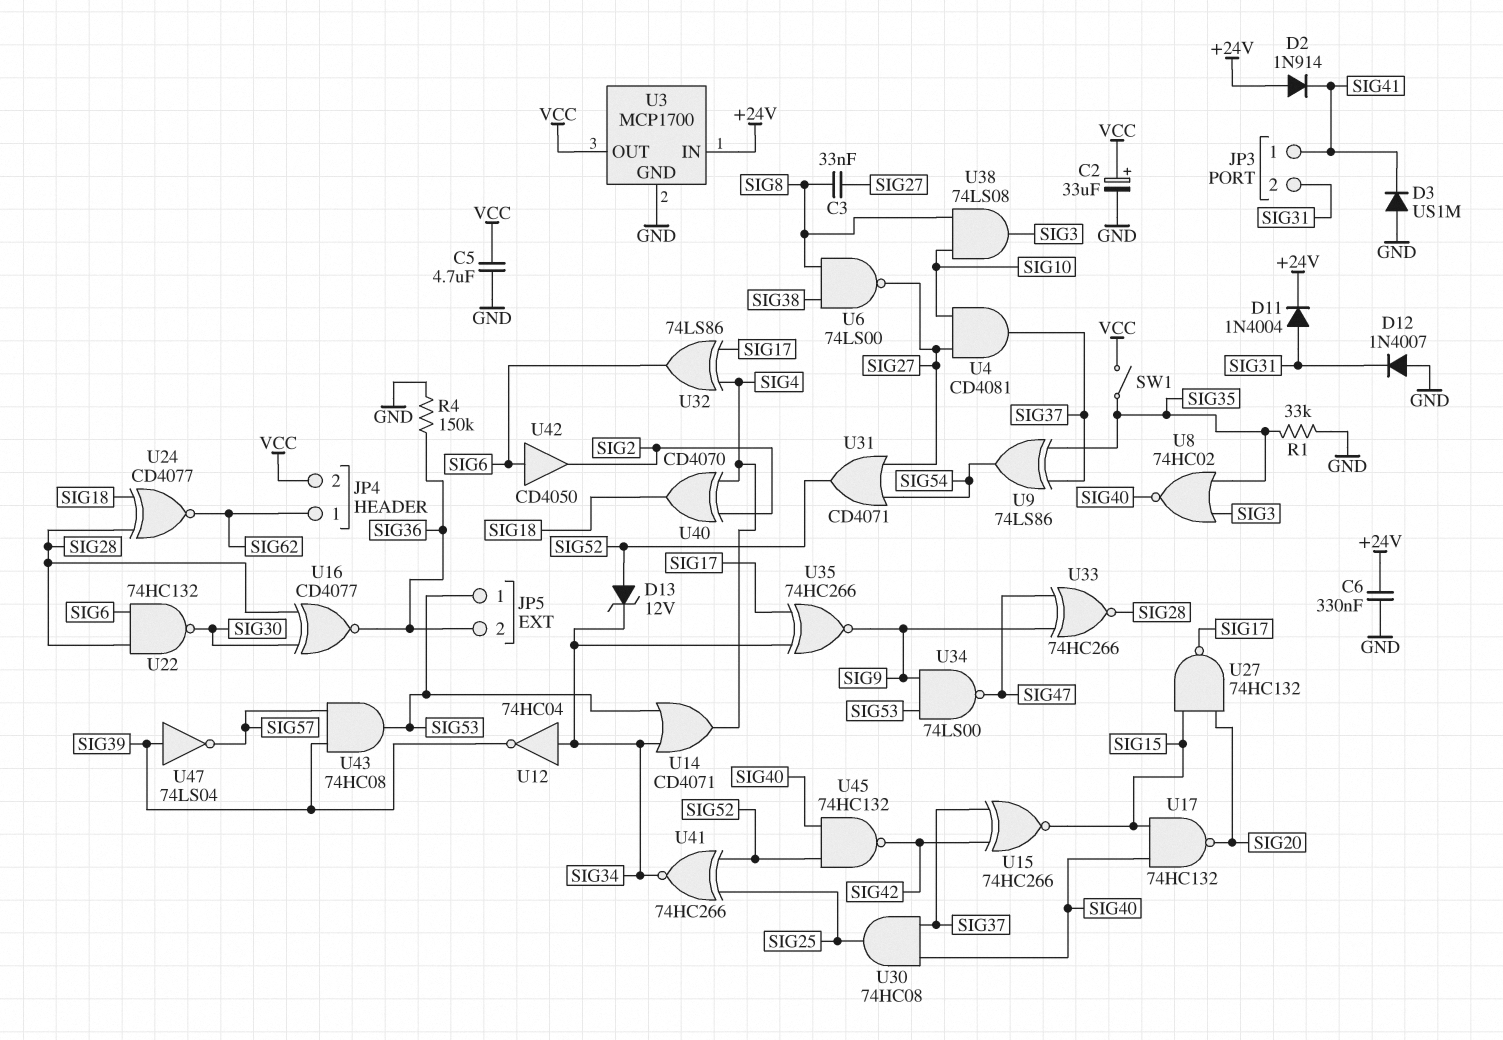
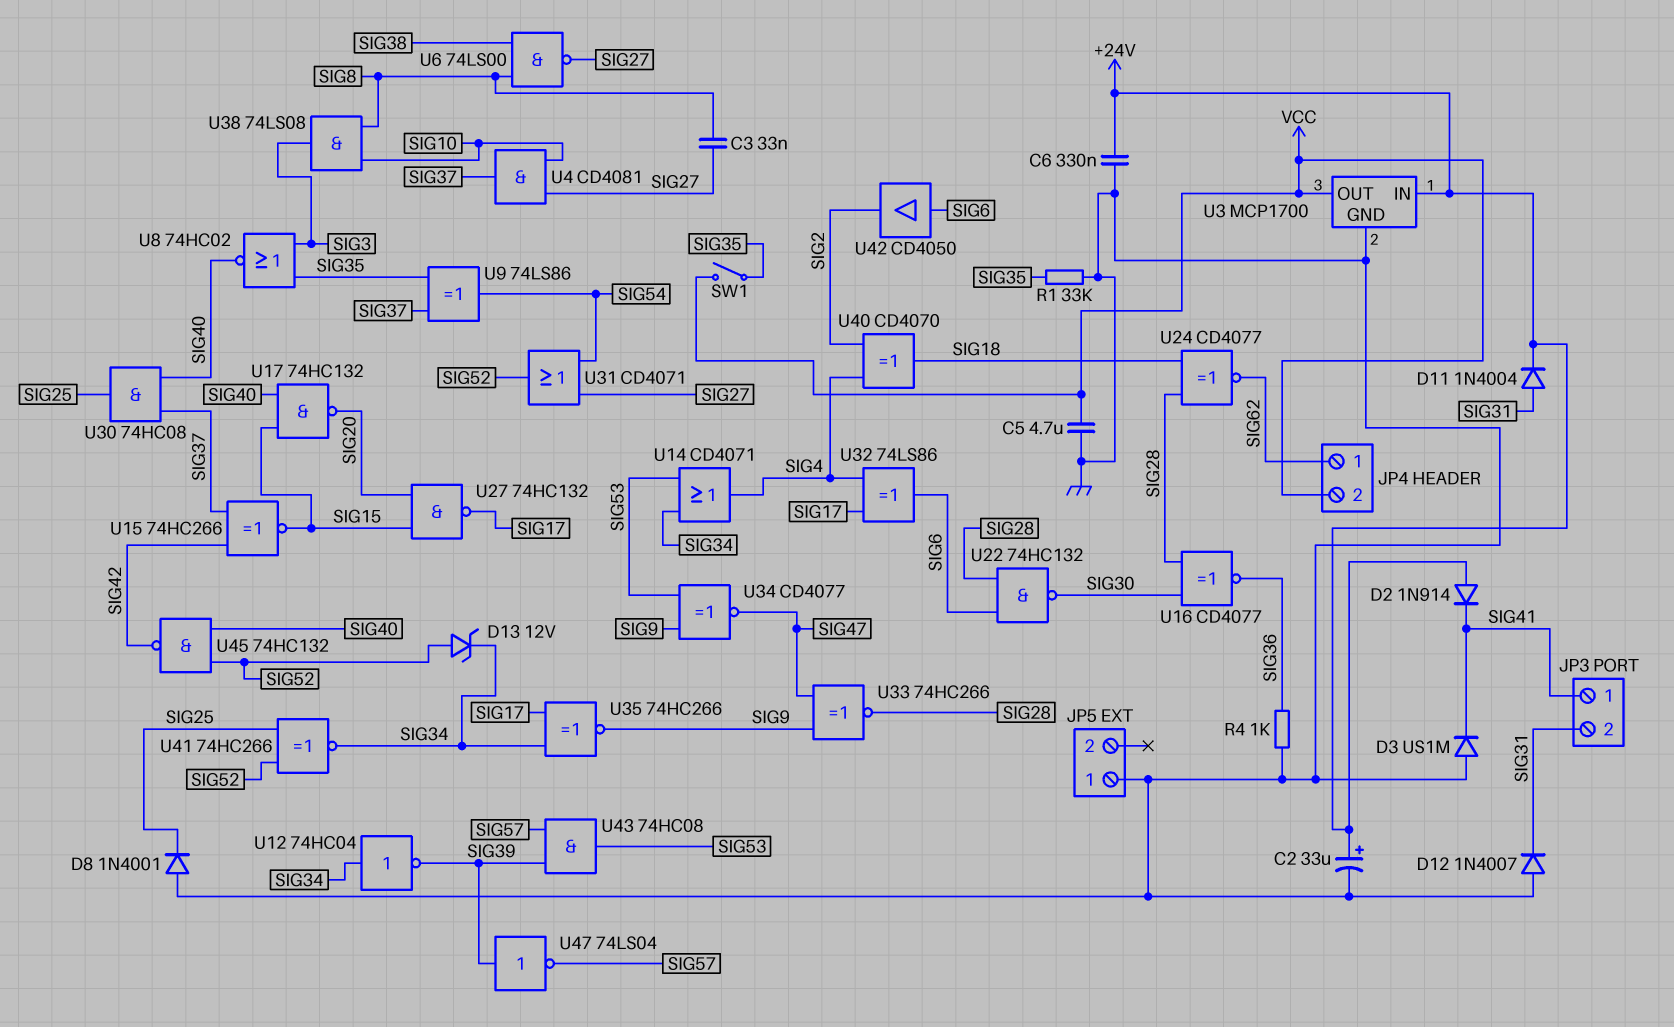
C2: 33uF (plus VCC, minus GND) -> 33uF (plus +24V, minus GND)
D8: none -> diode 1N4001 (A GND, K SIG25)
JP5 pin 1: SIG53 -> GND
JP5 pin 2: SIG36 -> none
R4: 150k (GND, SIG36) -> 1k (GND, SIG36)
U34: NAND 74LS00 (in SIG9, in SIG53, out SIG47) -> XNOR CD4077 (in SIG9, in SIG53, out SIG47)

